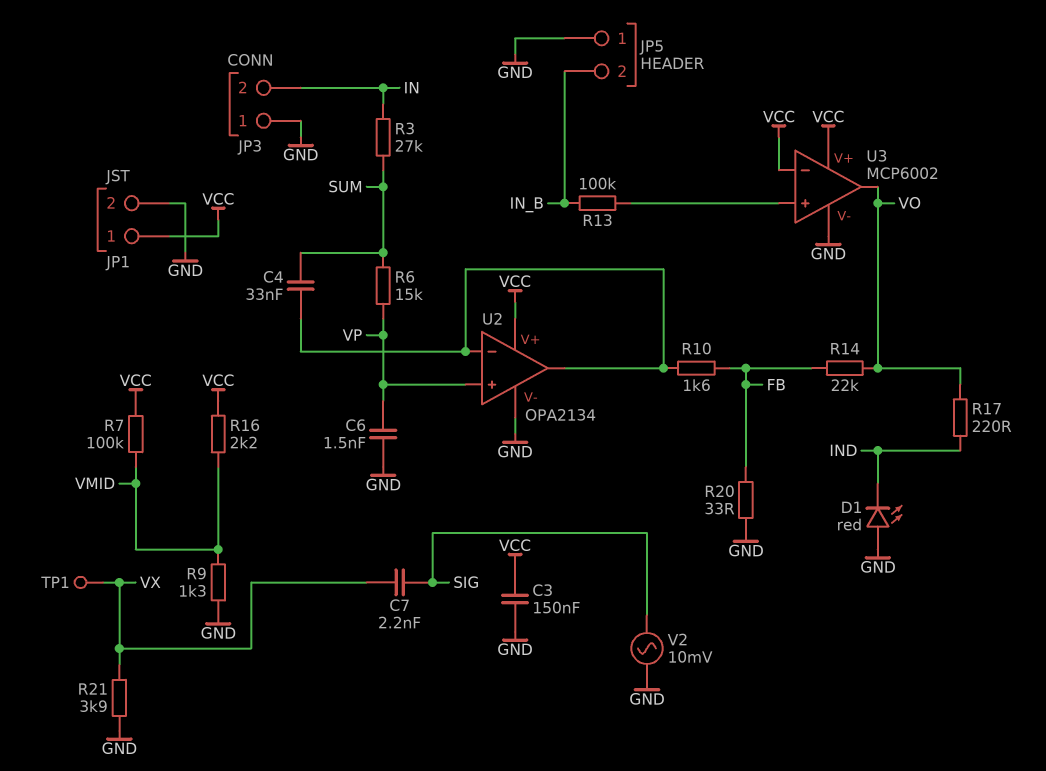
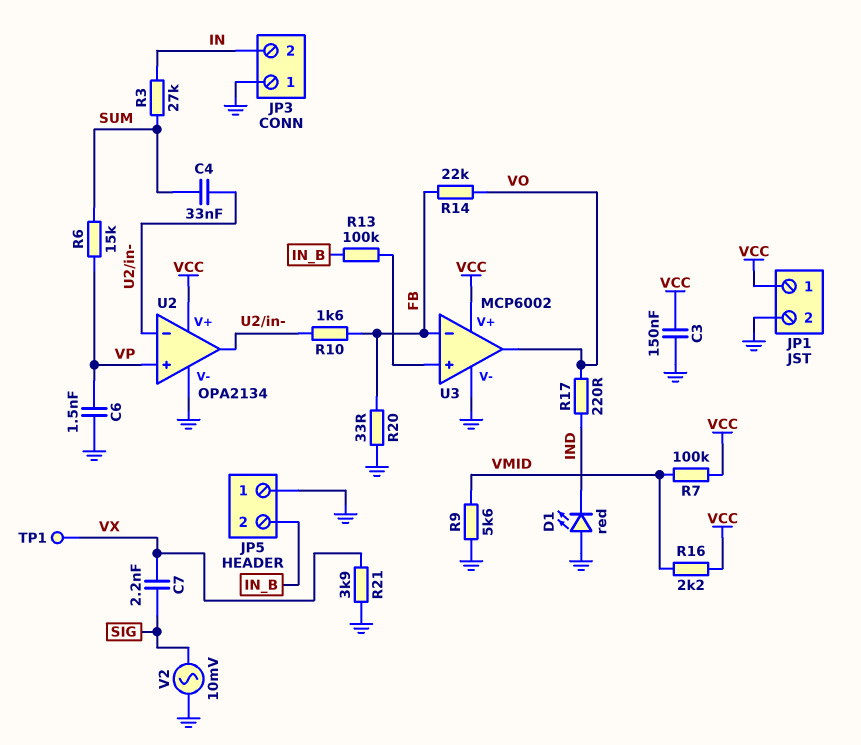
R9: 1.3k (GND, VMID) -> 5.6k (GND, VMID)
U3 pin in-: VCC -> FB

